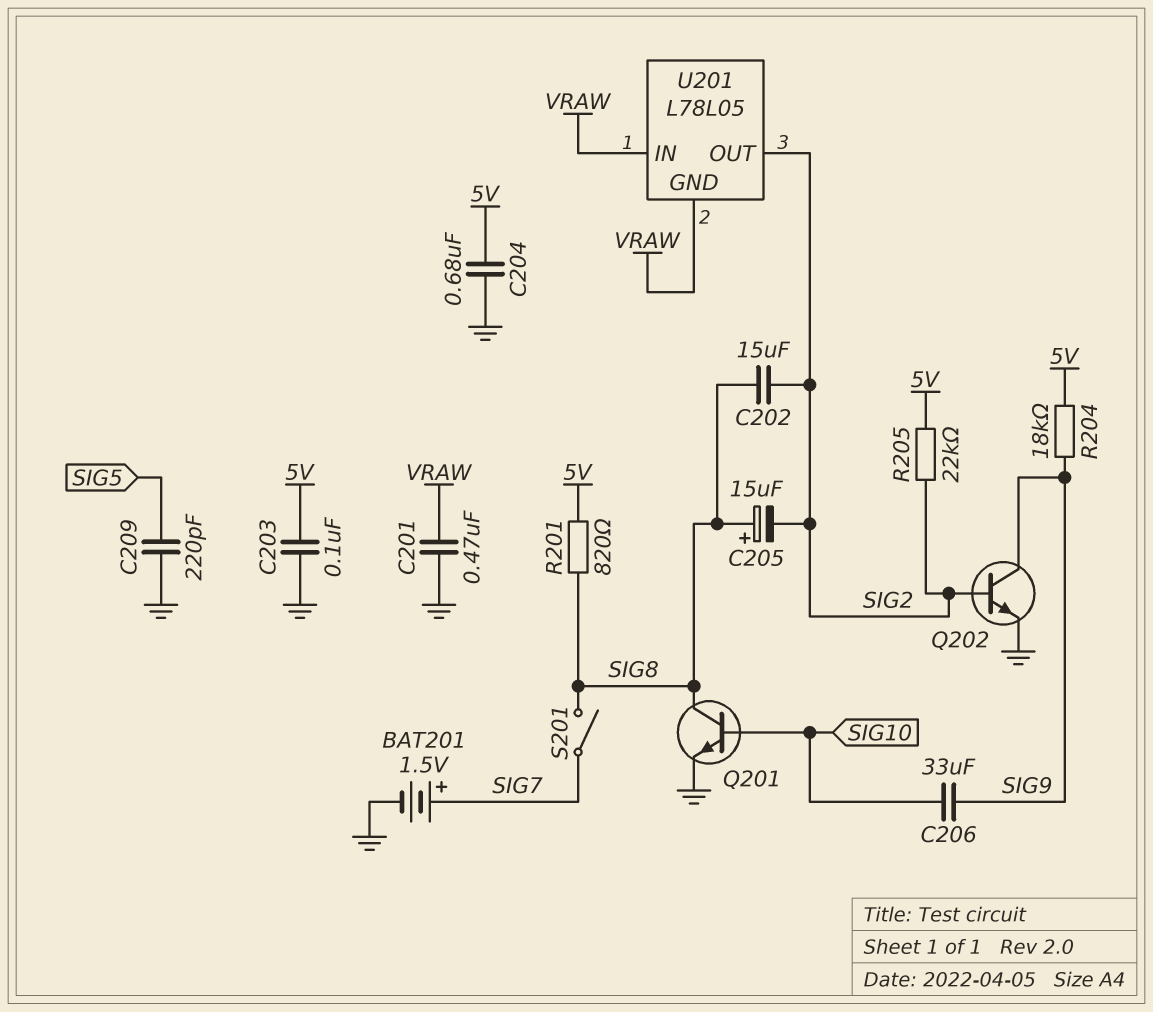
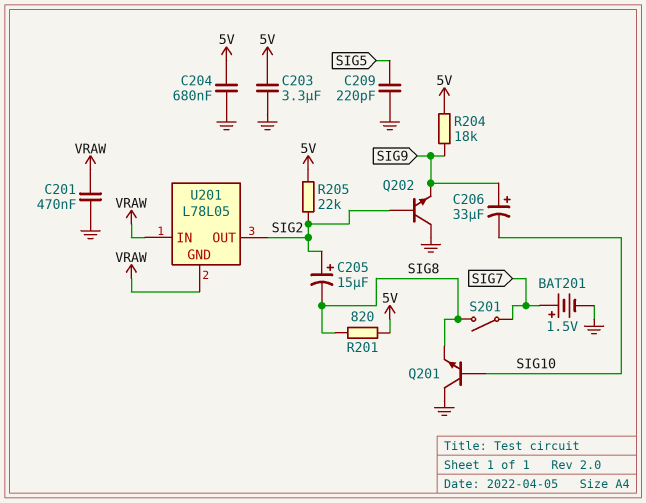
C202: 15uF (SIG2, SIG8) -> none
C203: 100nF (5V, GND) -> 3.3uF (5V, GND)
C205: 15uF (plus SIG8, minus SIG2) -> 15uF (plus SIG2, minus SIG8)
C206: 33uF (SIG9, SIG10) -> 33uF (plus SIG9, minus SIG10)
Q201: NPN (B SIG10, C SIG8, E GND) -> NPN (B SIG10, C GND, E SIG8)
Q202: NPN (B SIG2, C SIG9, E GND) -> NPN (B SIG2, C GND, E SIG9)

